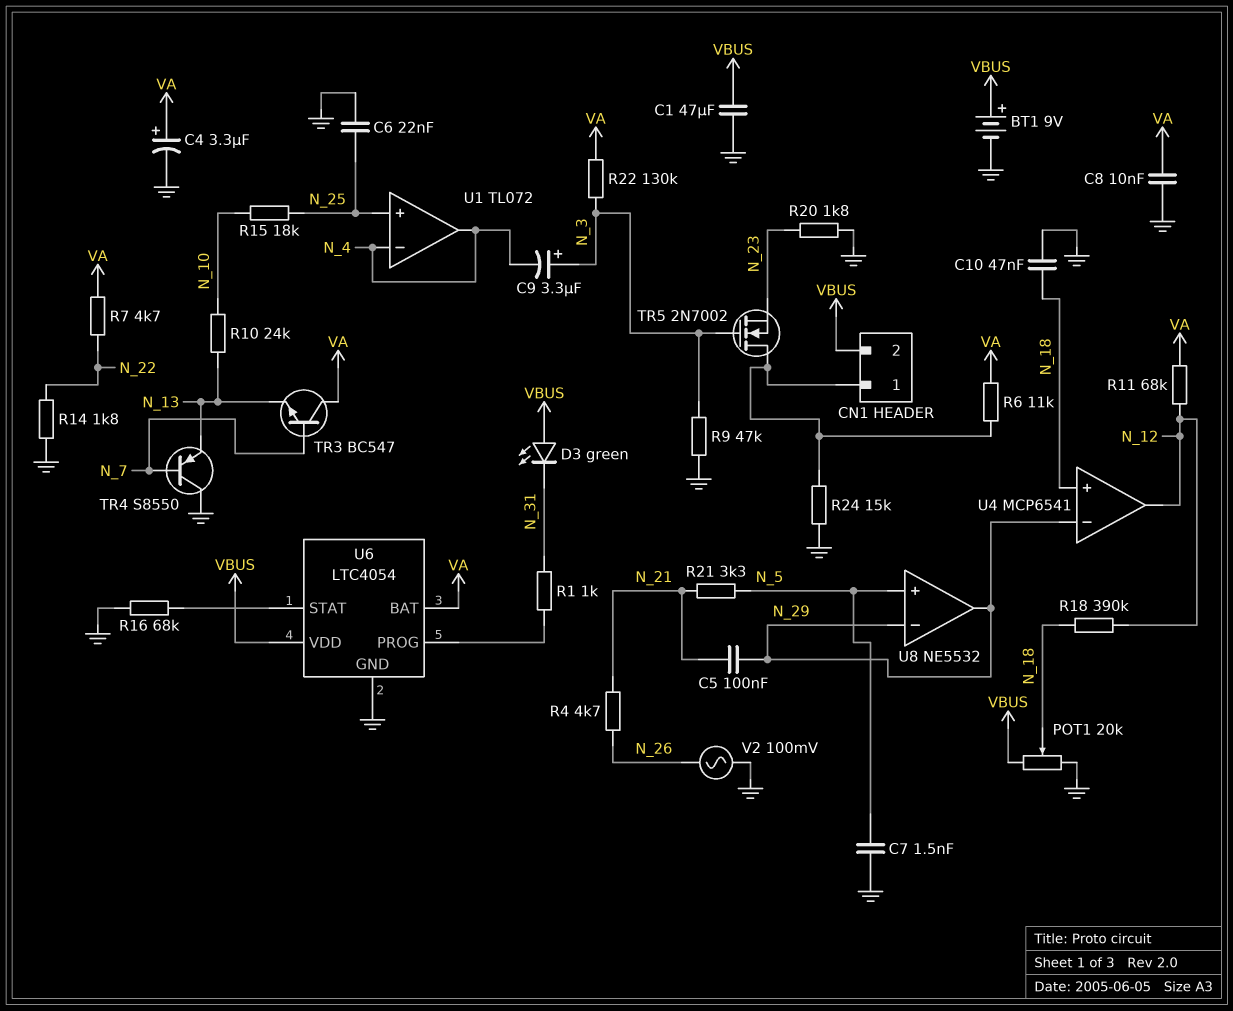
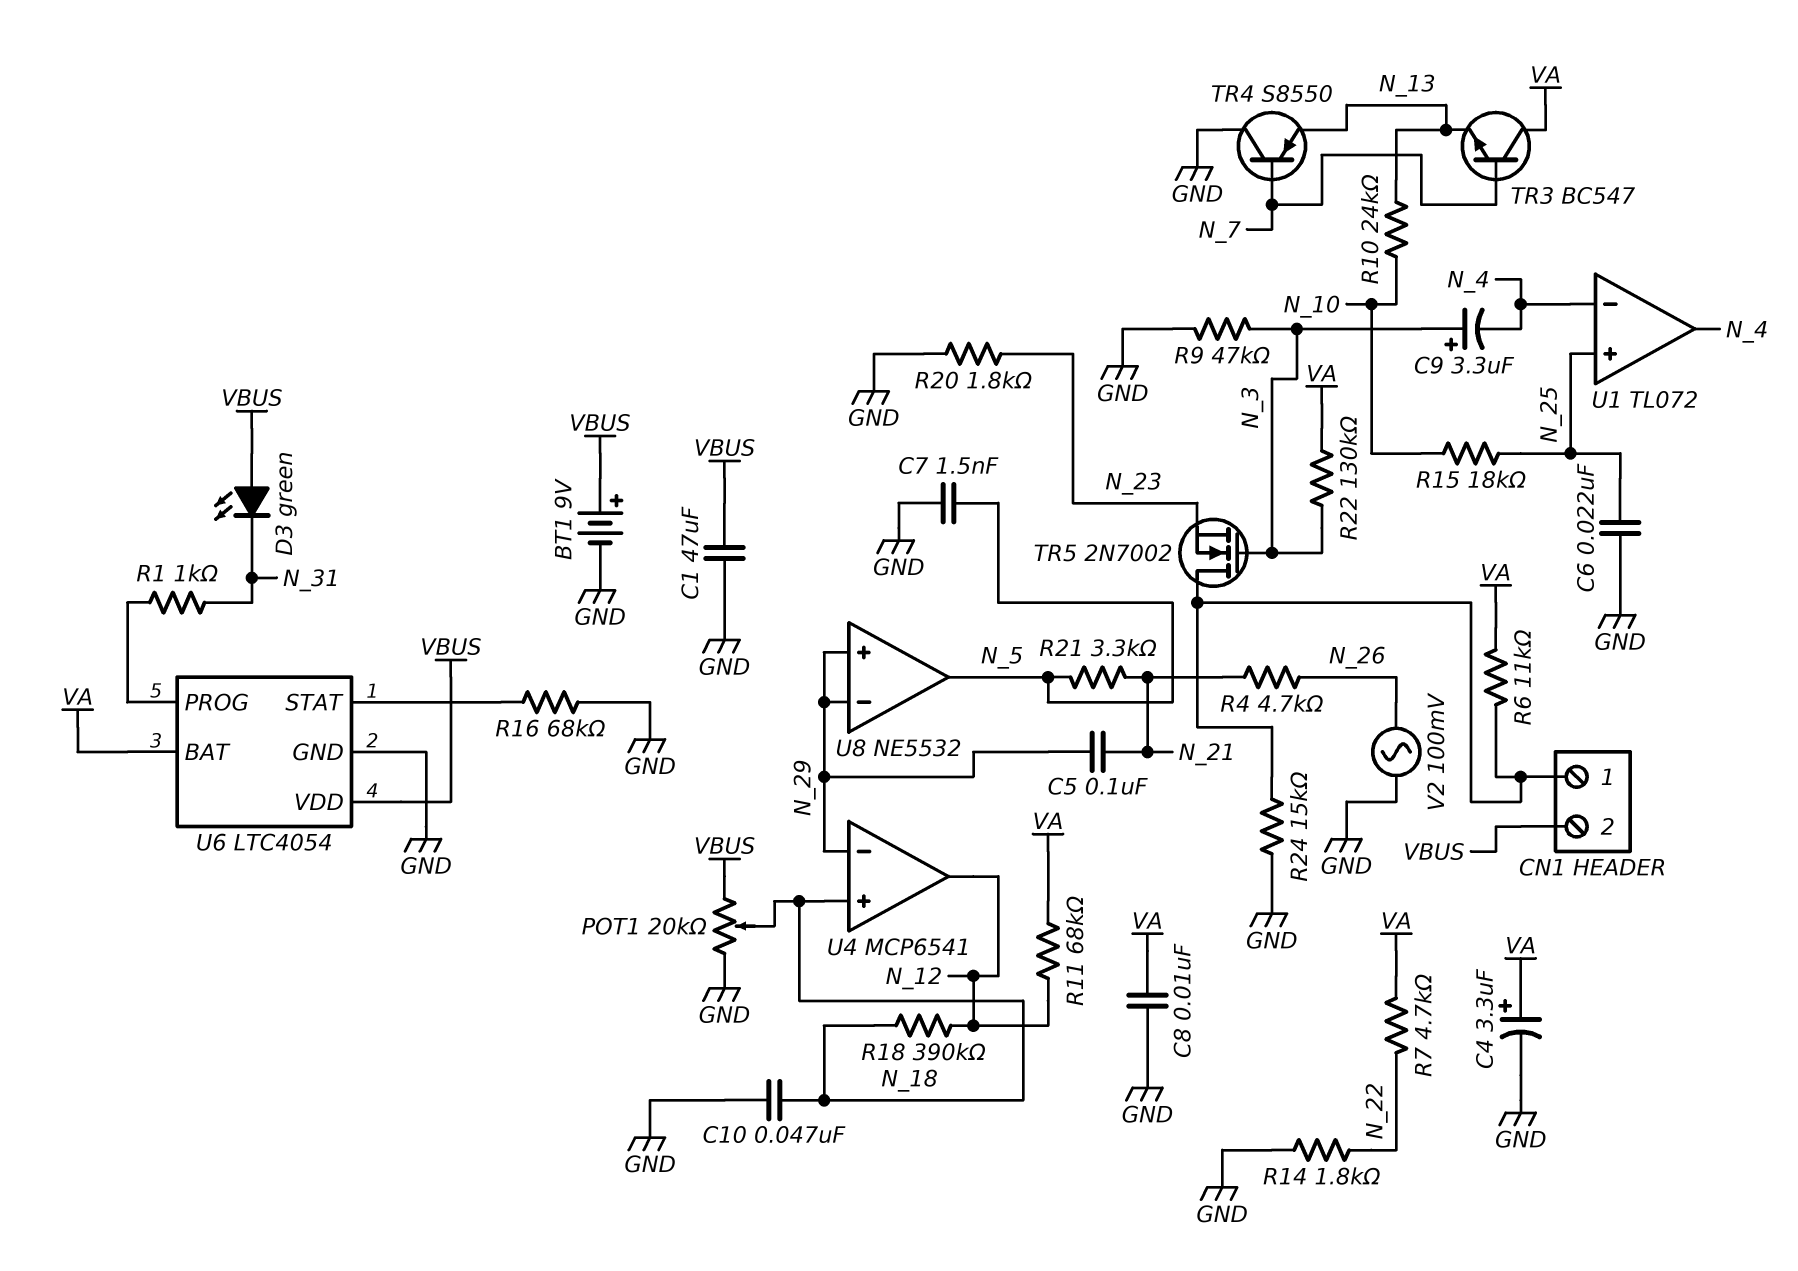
U8 pin in+: N_5 -> N_29
U8 pin out: N_29 -> N_5

